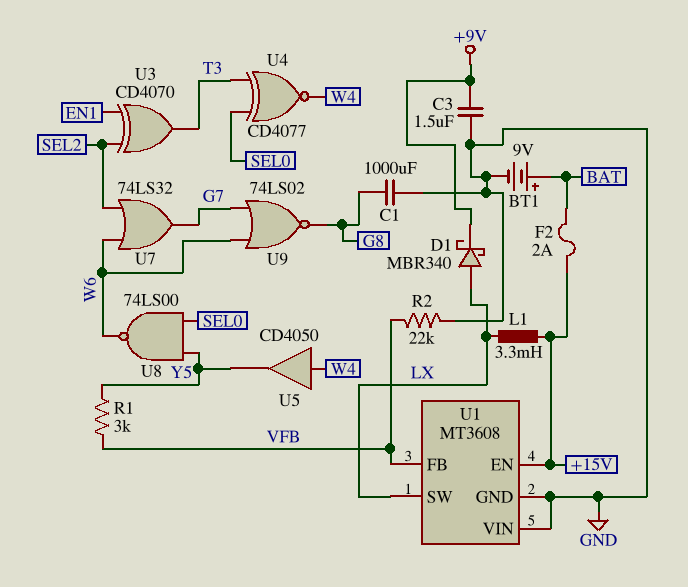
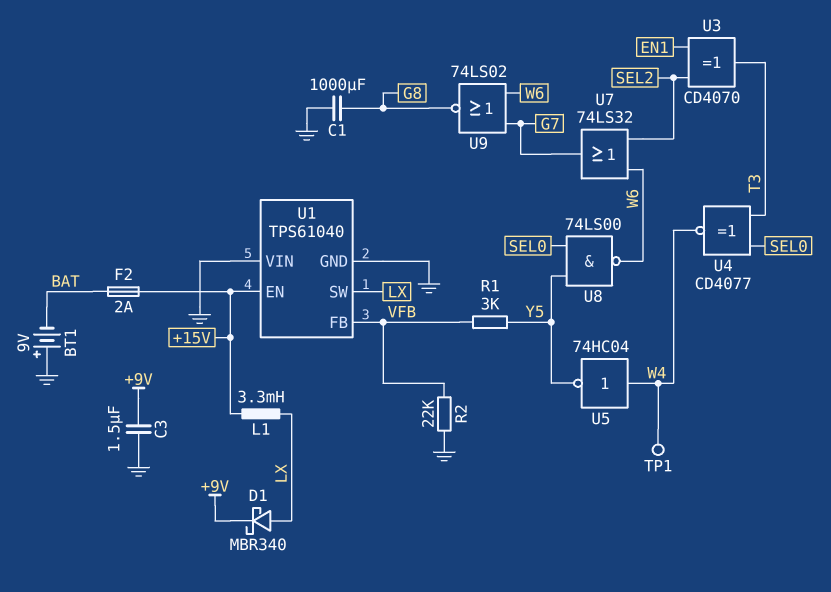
BT1: 9V (plus BAT, minus GND) -> 9V (plus GND, minus BAT)
TP1: none -> test point (W4)
U1: MT3608 -> TPS61040
U5: buffer CD4050 (in W4, out Y5) -> NOT 74HC04 (in W4, out Y5)

